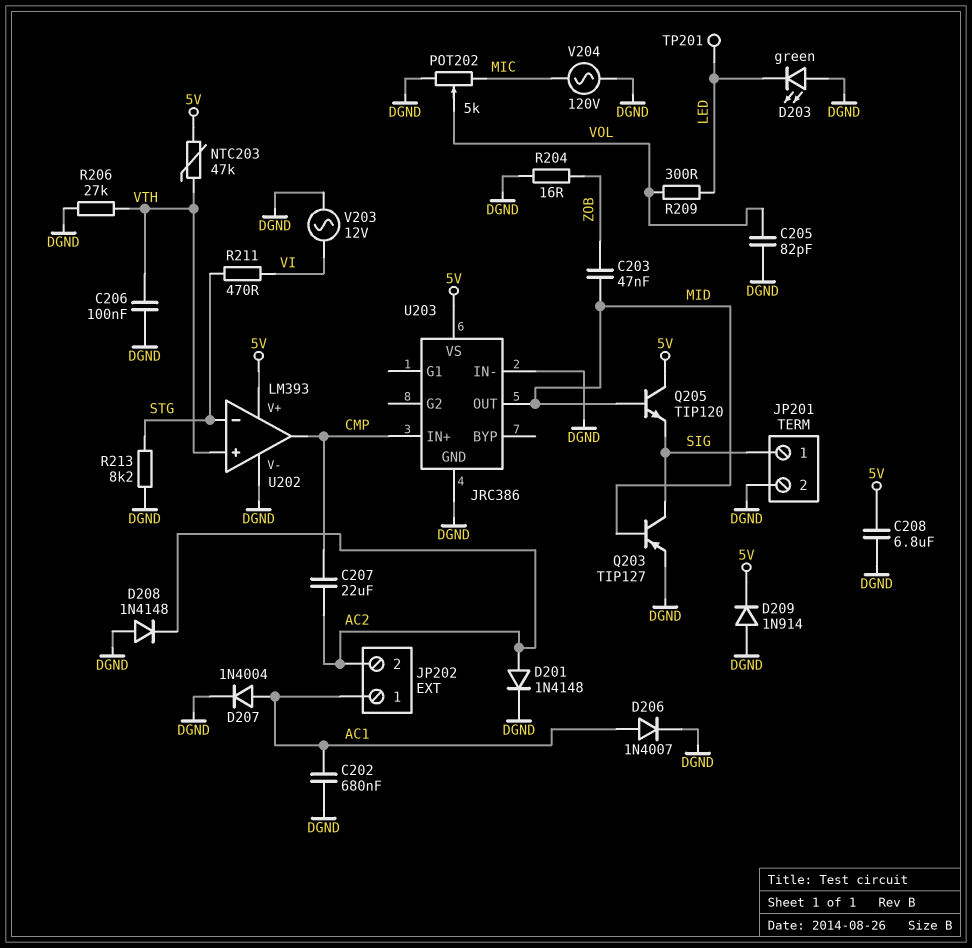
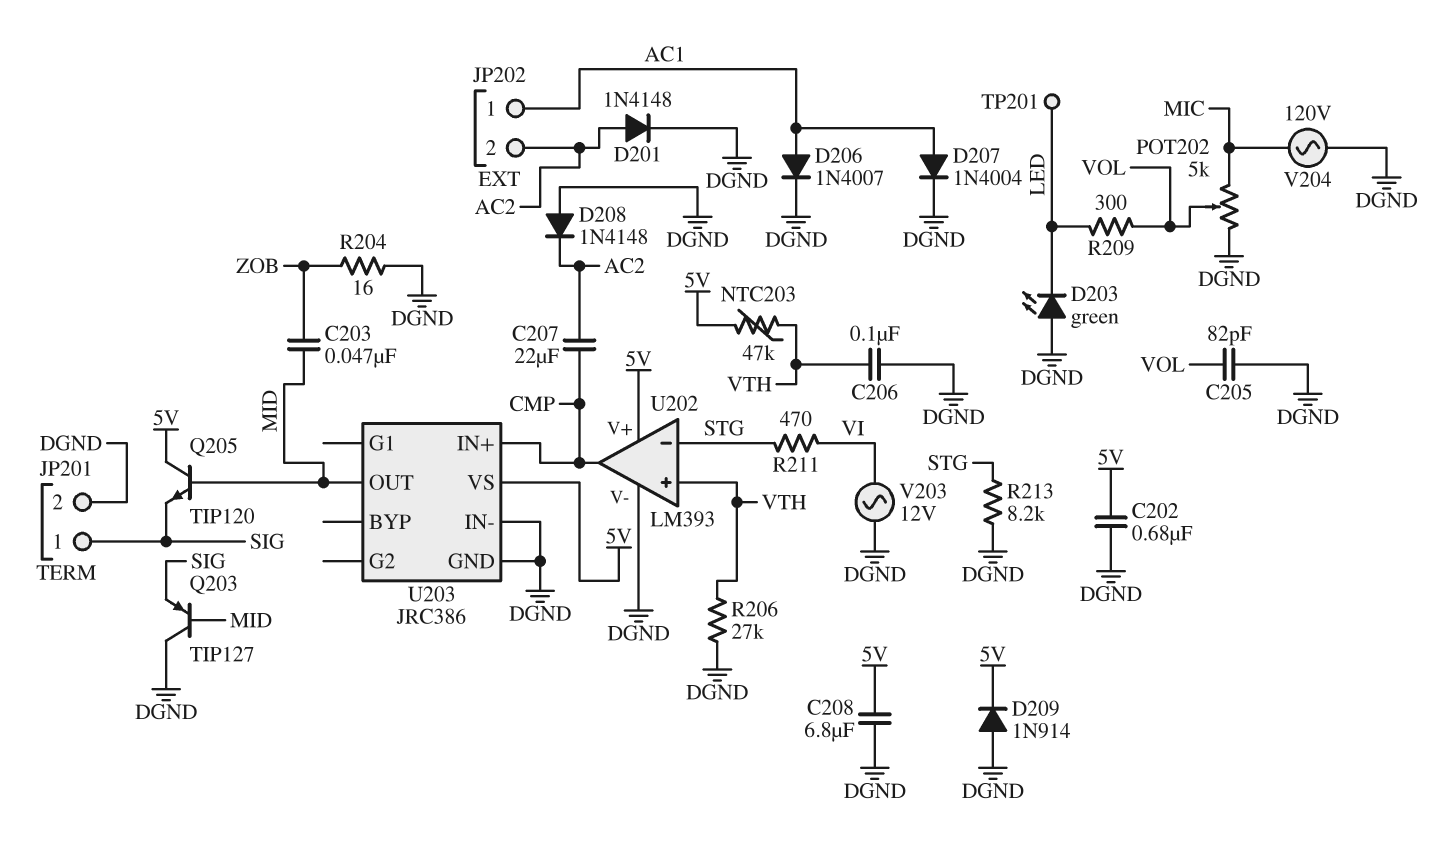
C202: 680nF (AC1, DGND) -> 680nF (5V, DGND)
Q203: PNP TIP127 (B MID, C SIG, E DGND) -> PNP TIP127 (B MID, C DGND, E SIG)

